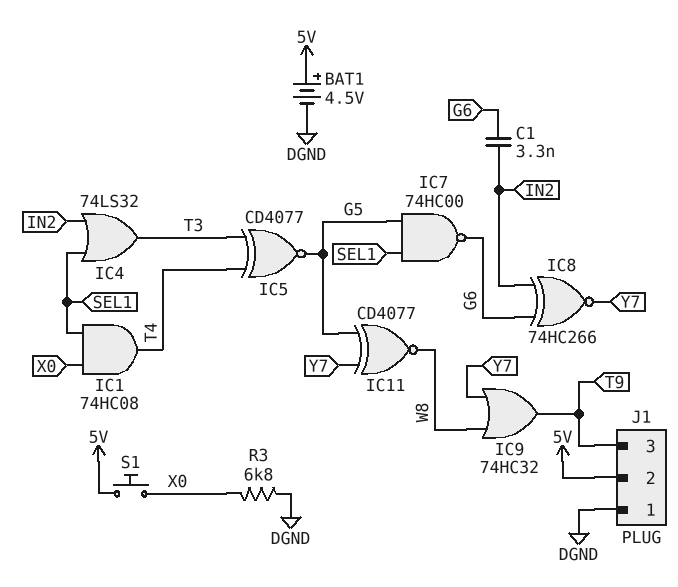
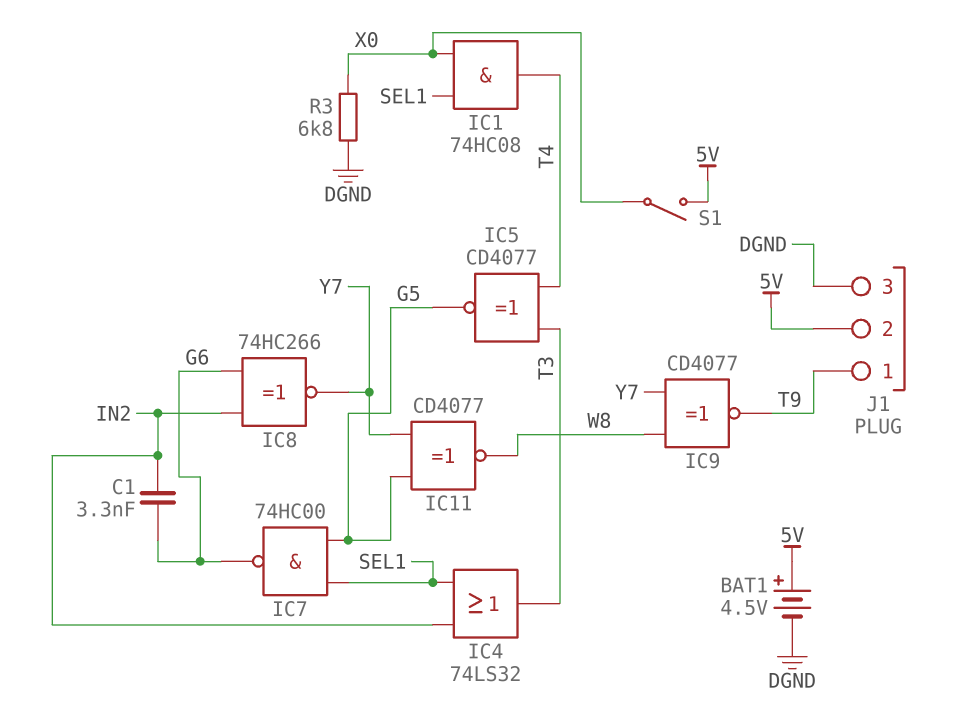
IC9: OR 74HC32 (in W8, in Y7, out T9) -> XNOR CD4077 (in W8, in Y7, out T9)
J1 pin 1: DGND -> T9
J1 pin 3: T9 -> DGND
S1: button (5V, X0) -> switch (5V, X0)

